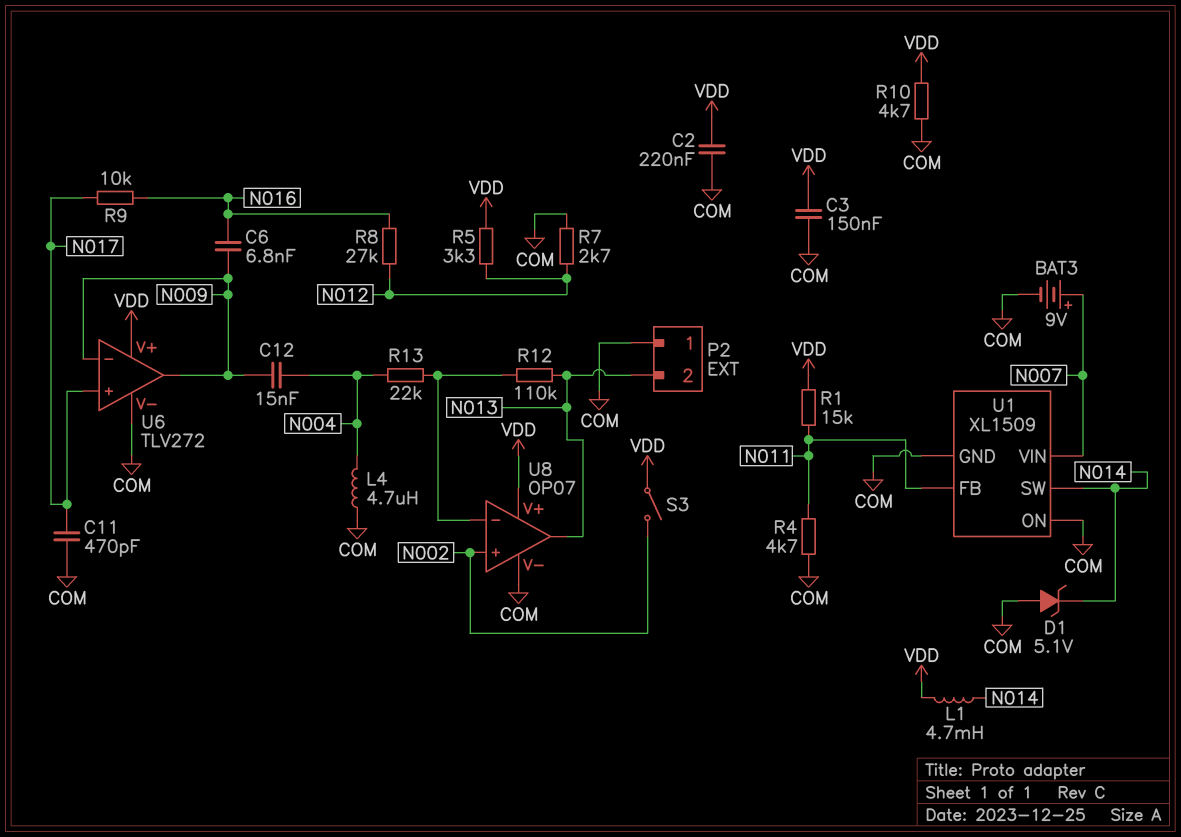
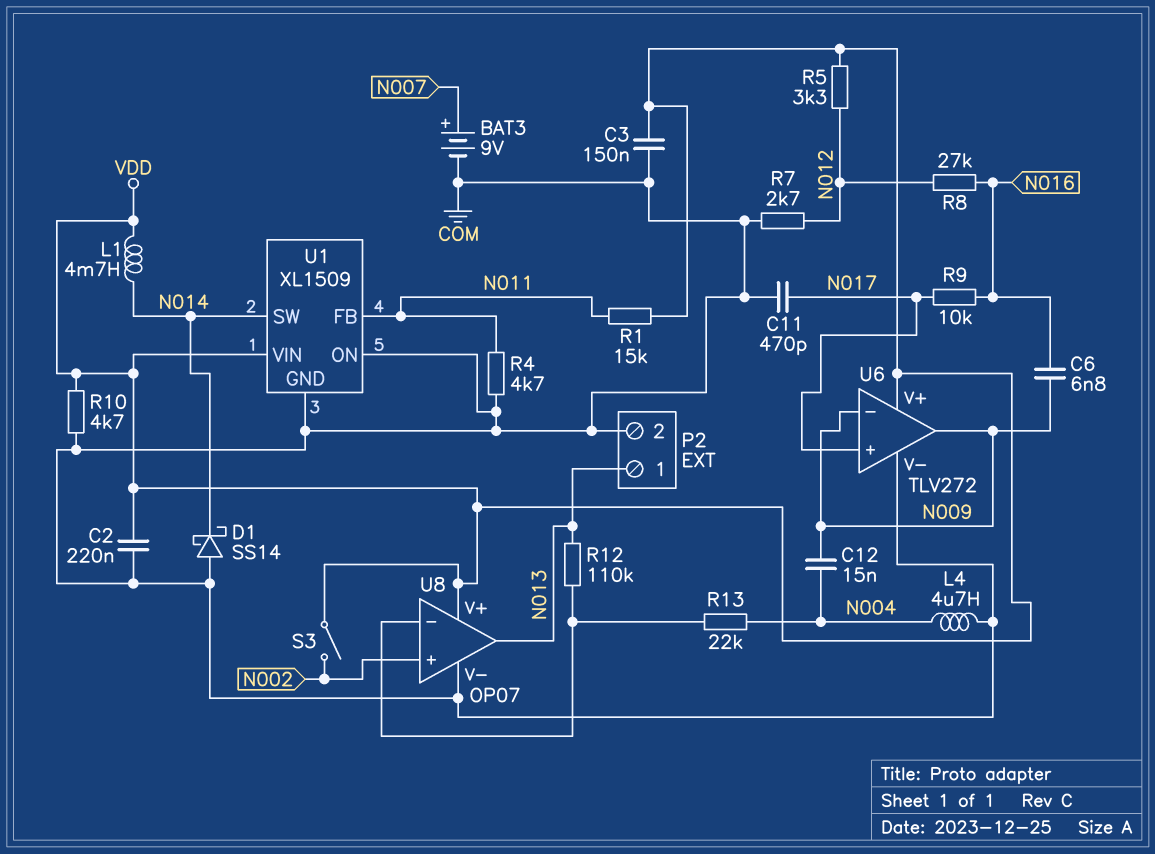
D1: zener 5.1V (A COM, K N014) -> schottky SS14 (A COM, K N014)
P2 pin 1: COM -> N013
P2 pin 2: N013 -> COM
U1 pin VIN: N007 -> VDD

